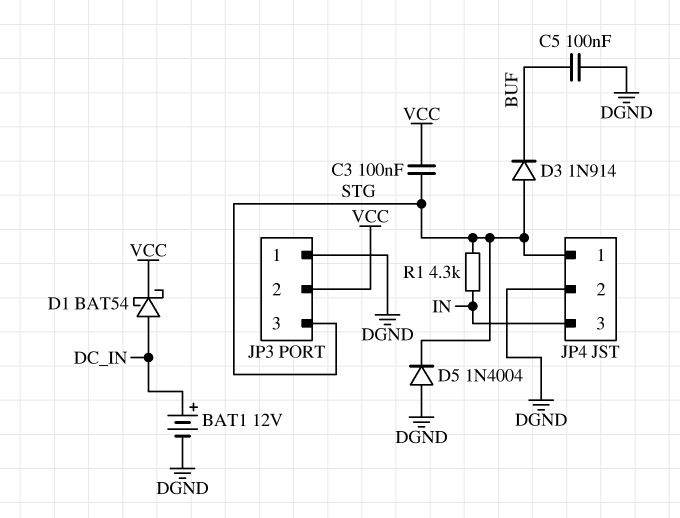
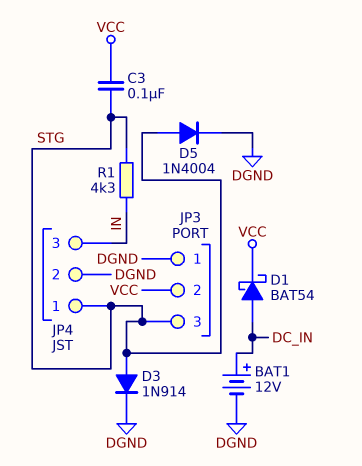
C5: 100nF (BUF, DGND) -> none
D3: diode 1N914 (A STG, K BUF) -> diode 1N914 (A STG, K DGND)
D5: diode 1N4004 (A DGND, K STG) -> diode 1N4004 (A STG, K DGND)

